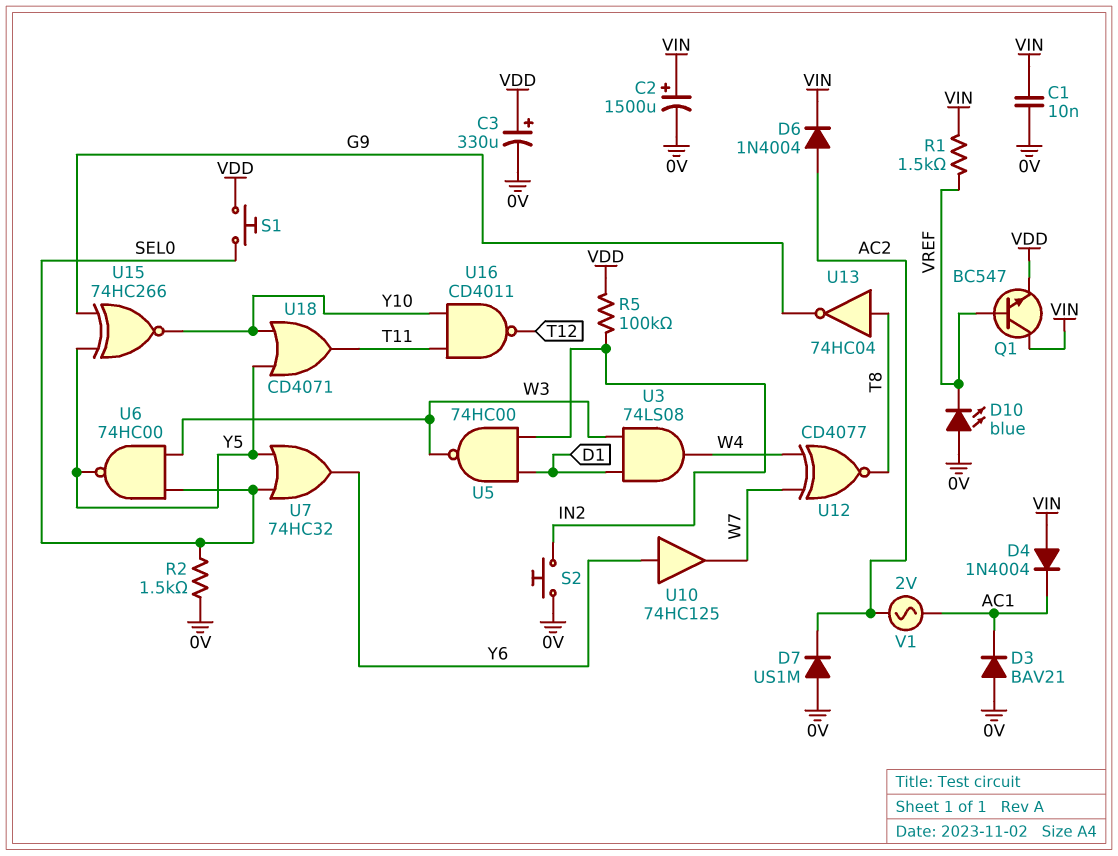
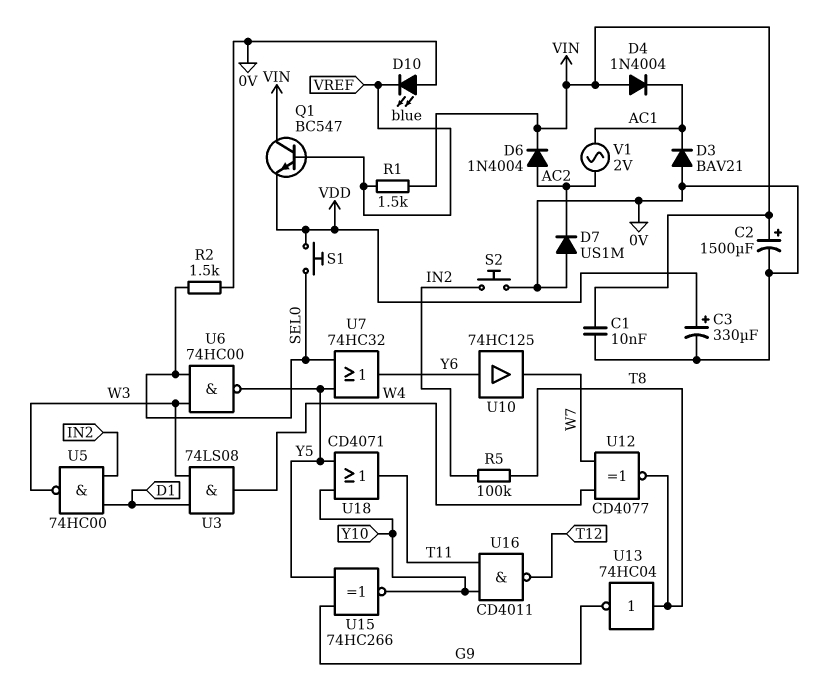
R5: 100k (IN2, VDD) -> 100k (IN2, T8)

